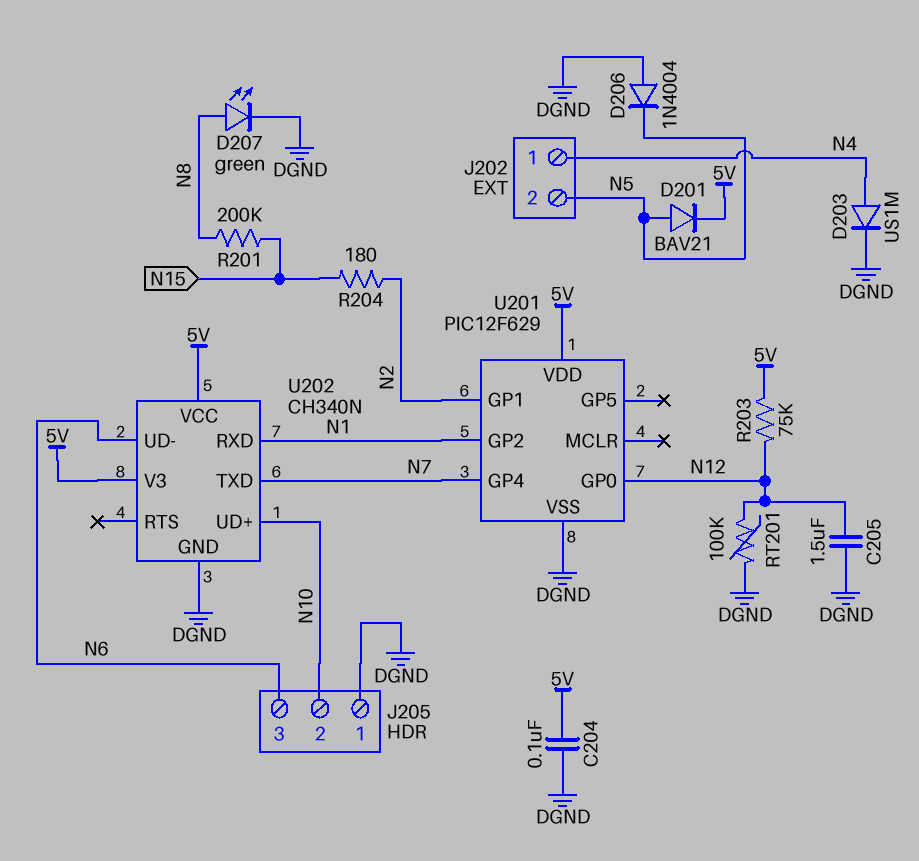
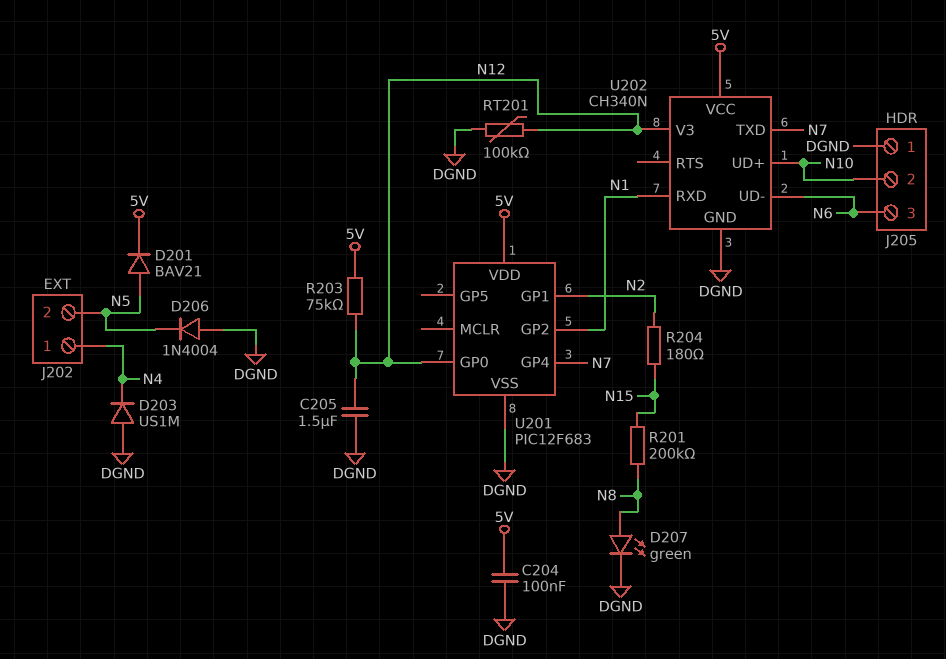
D203: diode US1M (A N4, K DGND) -> diode US1M (A DGND, K N4)
U201: PIC12F629 -> PIC12F683
U202 pin V3: 5V -> N12

